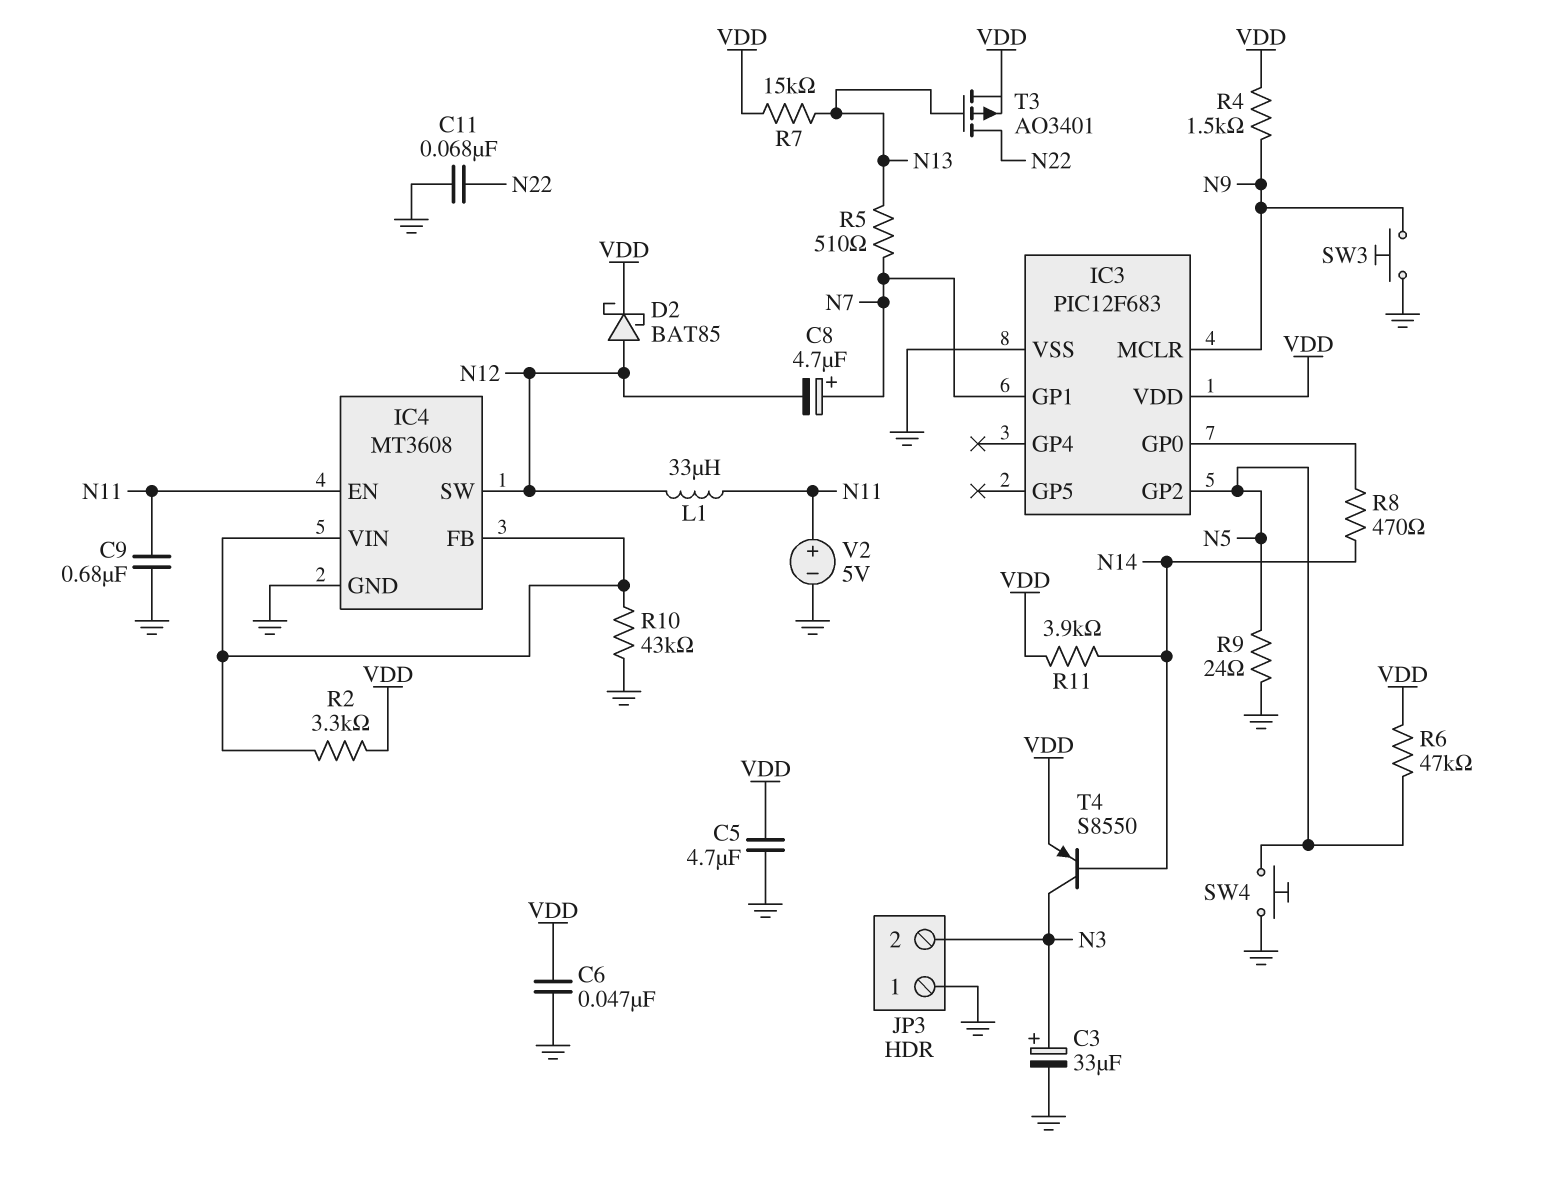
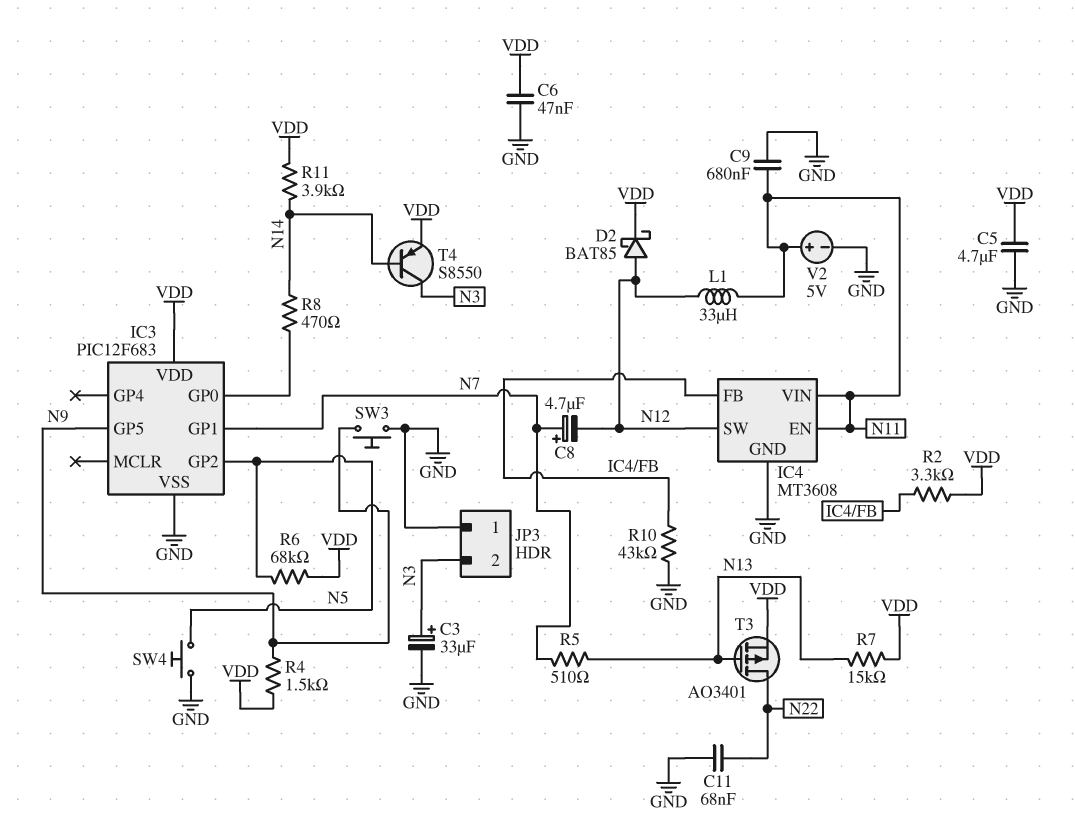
IC3 pin GP5: none -> N9
IC3 pin MCLR: N9 -> none
IC4 pin VIN: IC4/FB -> N11
R6: 47k (N5, VDD) -> 68k (N5, VDD)
R9: 24 (GND, N5) -> none

